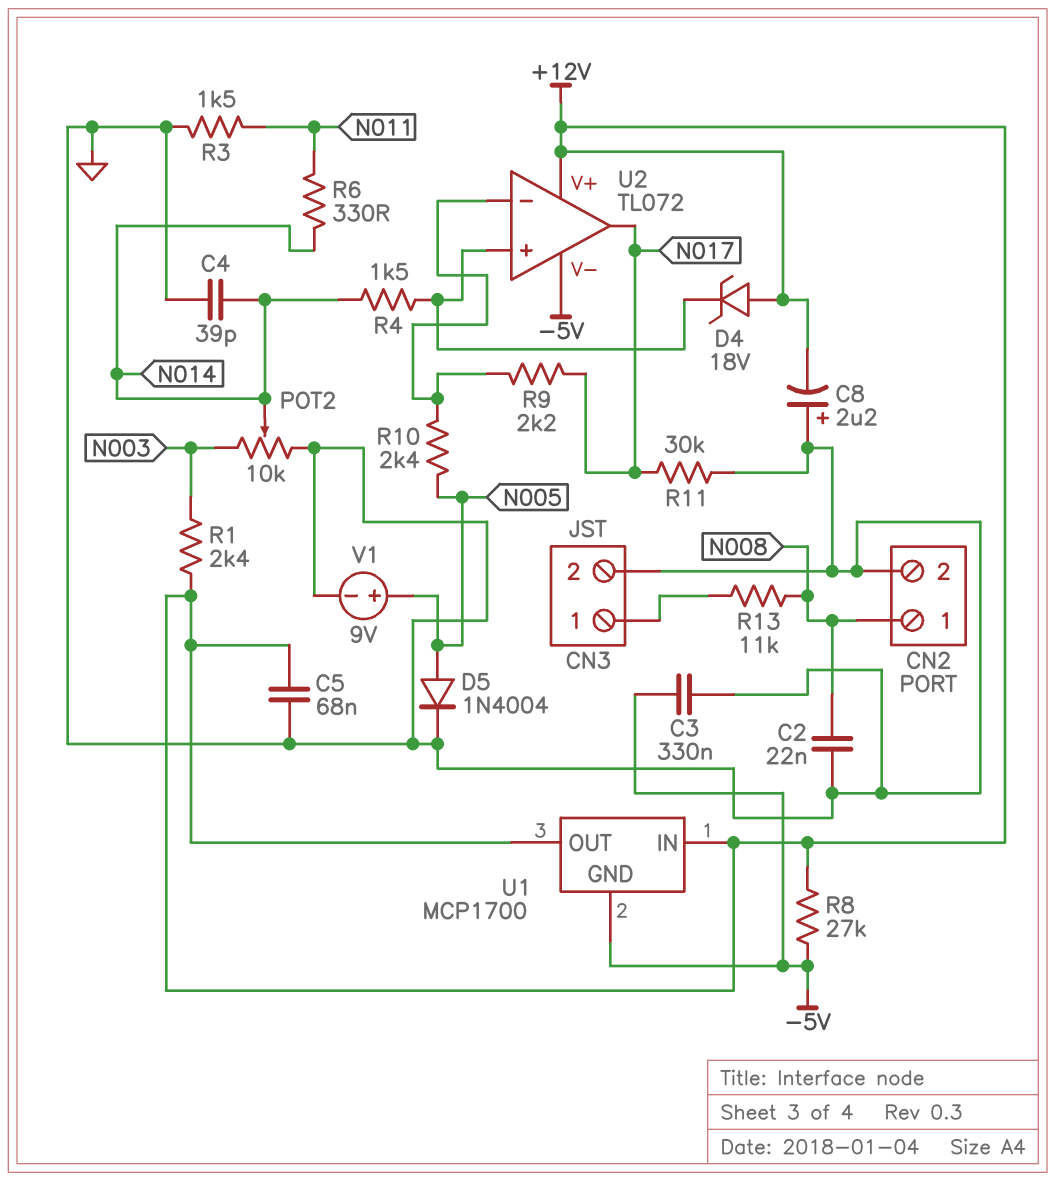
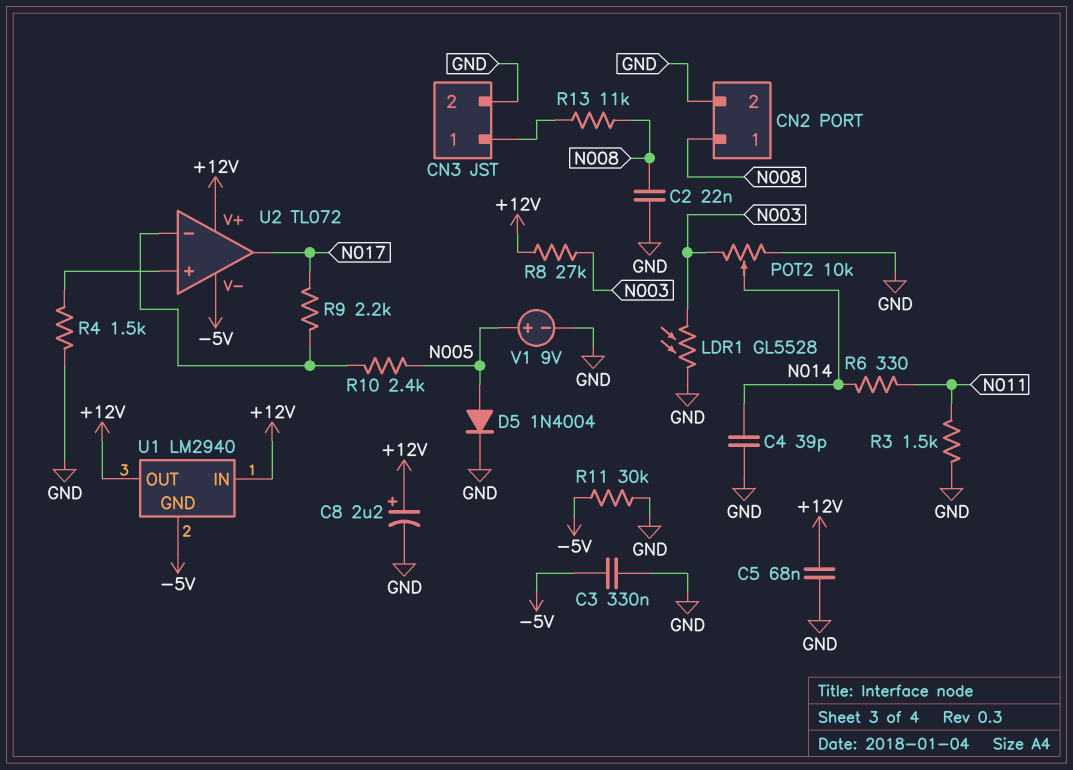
C8: 2.2uF (plus GND, minus +12V) -> 2.2uF (plus +12V, minus GND)
D4: zener 18V (A +12V, K U2/in+) -> none
LDR1: none -> GL5528 (GND, N003)
R1: 2.4k (+12V, N003) -> none
R4: 1.5k (N014, U2/in+) -> 1.5k (GND, U2/in+)
R8: 27k (+12V, -5V) -> 27k (+12V, N003)
R11: 30k (GND, N017) -> 30k (-5V, GND)
U1: MCP1700 -> LM2940

